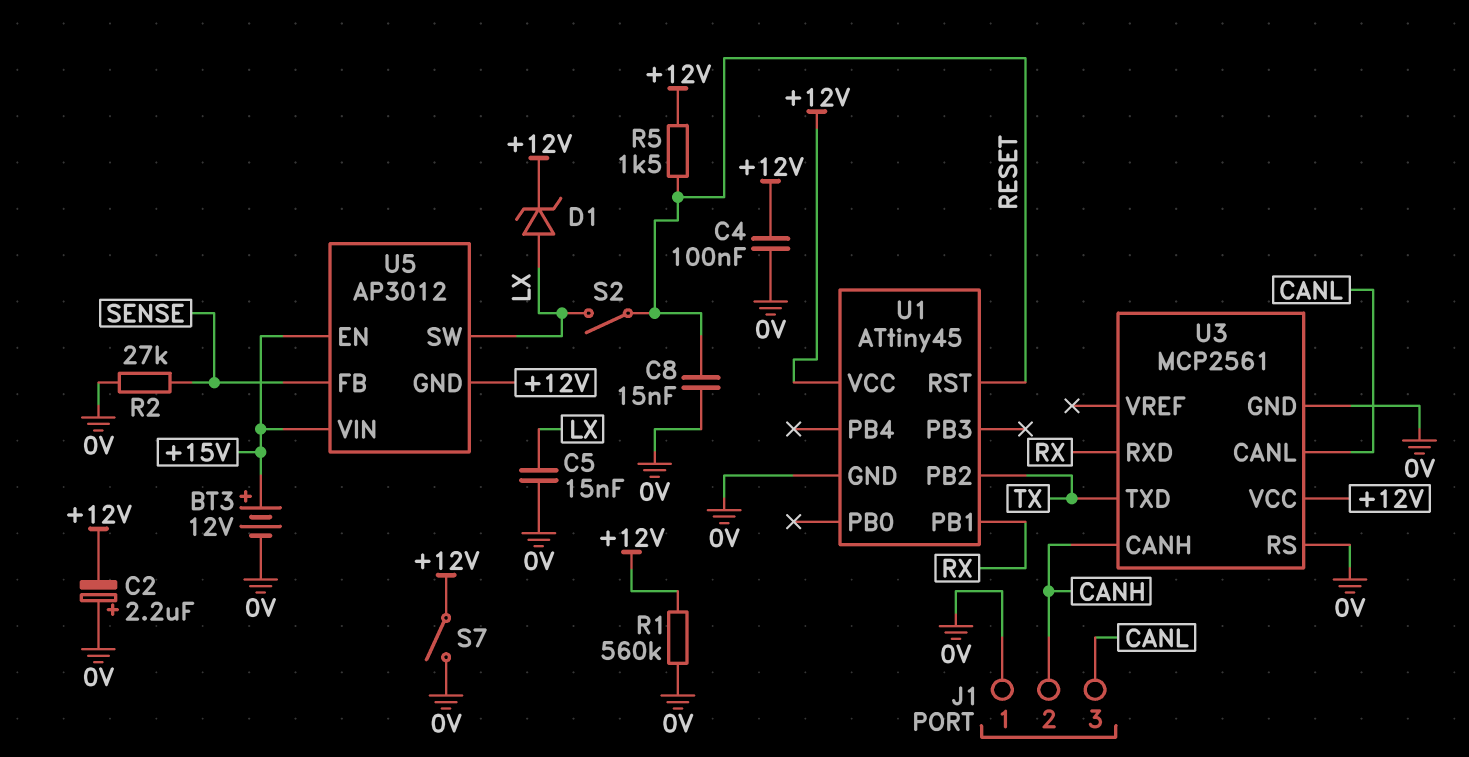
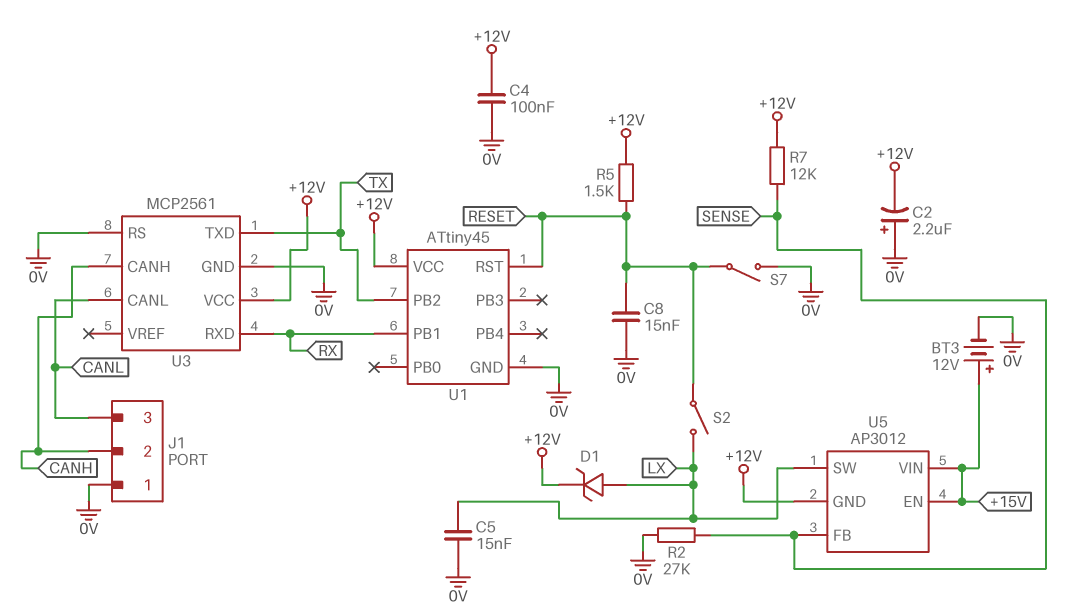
R1: 560k (+12V, 0V) -> none
R7: none -> 12k (+12V, SENSE)
S7: switch (+12V, 0V) -> switch (0V, RESET)

